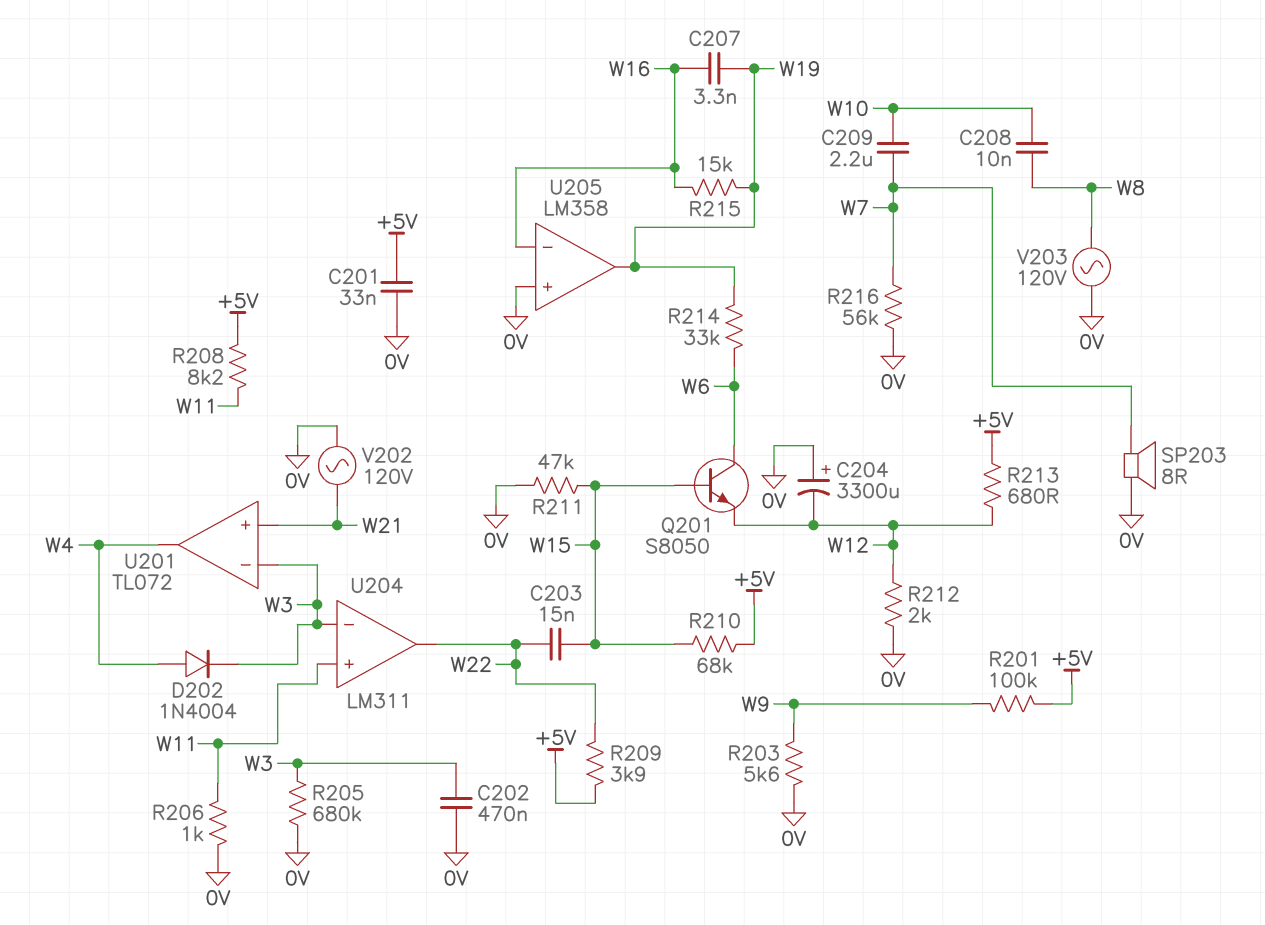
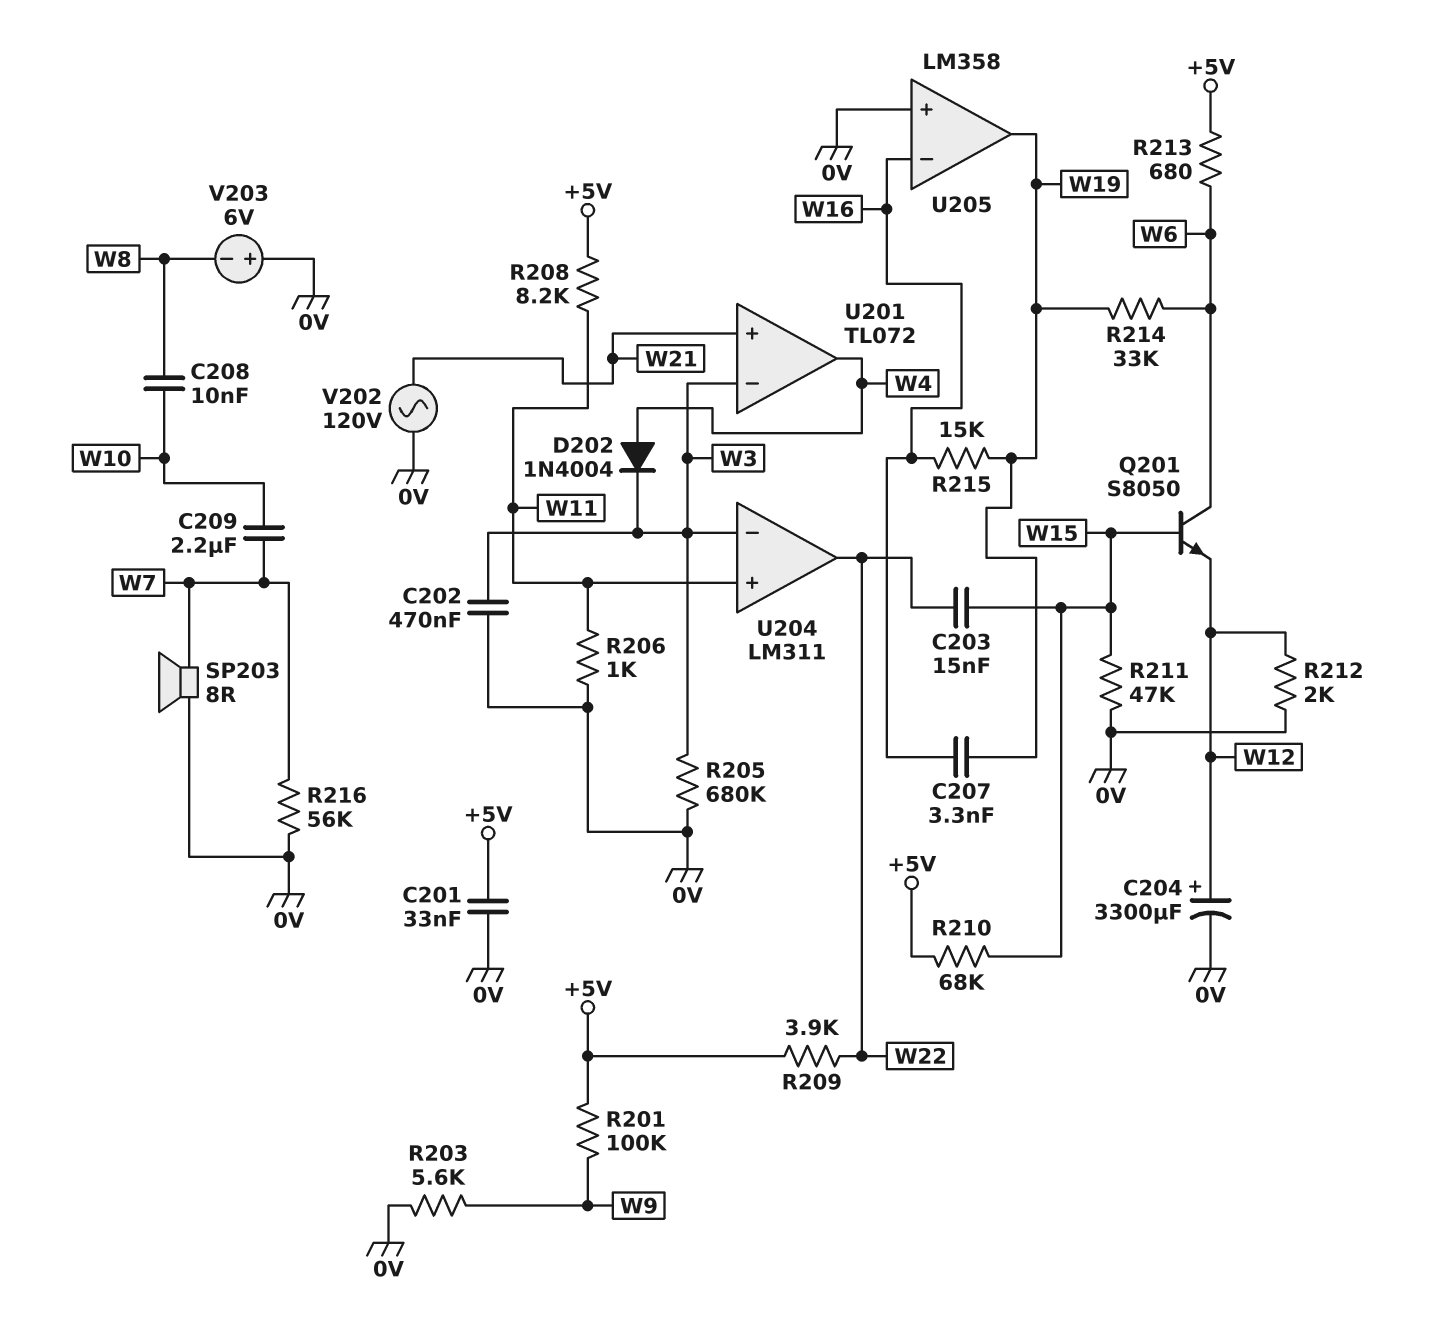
C204: 3300uF (plus 0V, minus W12) -> 3300uF (plus W12, minus 0V)
R213: 680 (+5V, W12) -> 680 (+5V, W6)
V203: AC 120V (0V, W8) -> 6V (plus 0V, minus W8)

